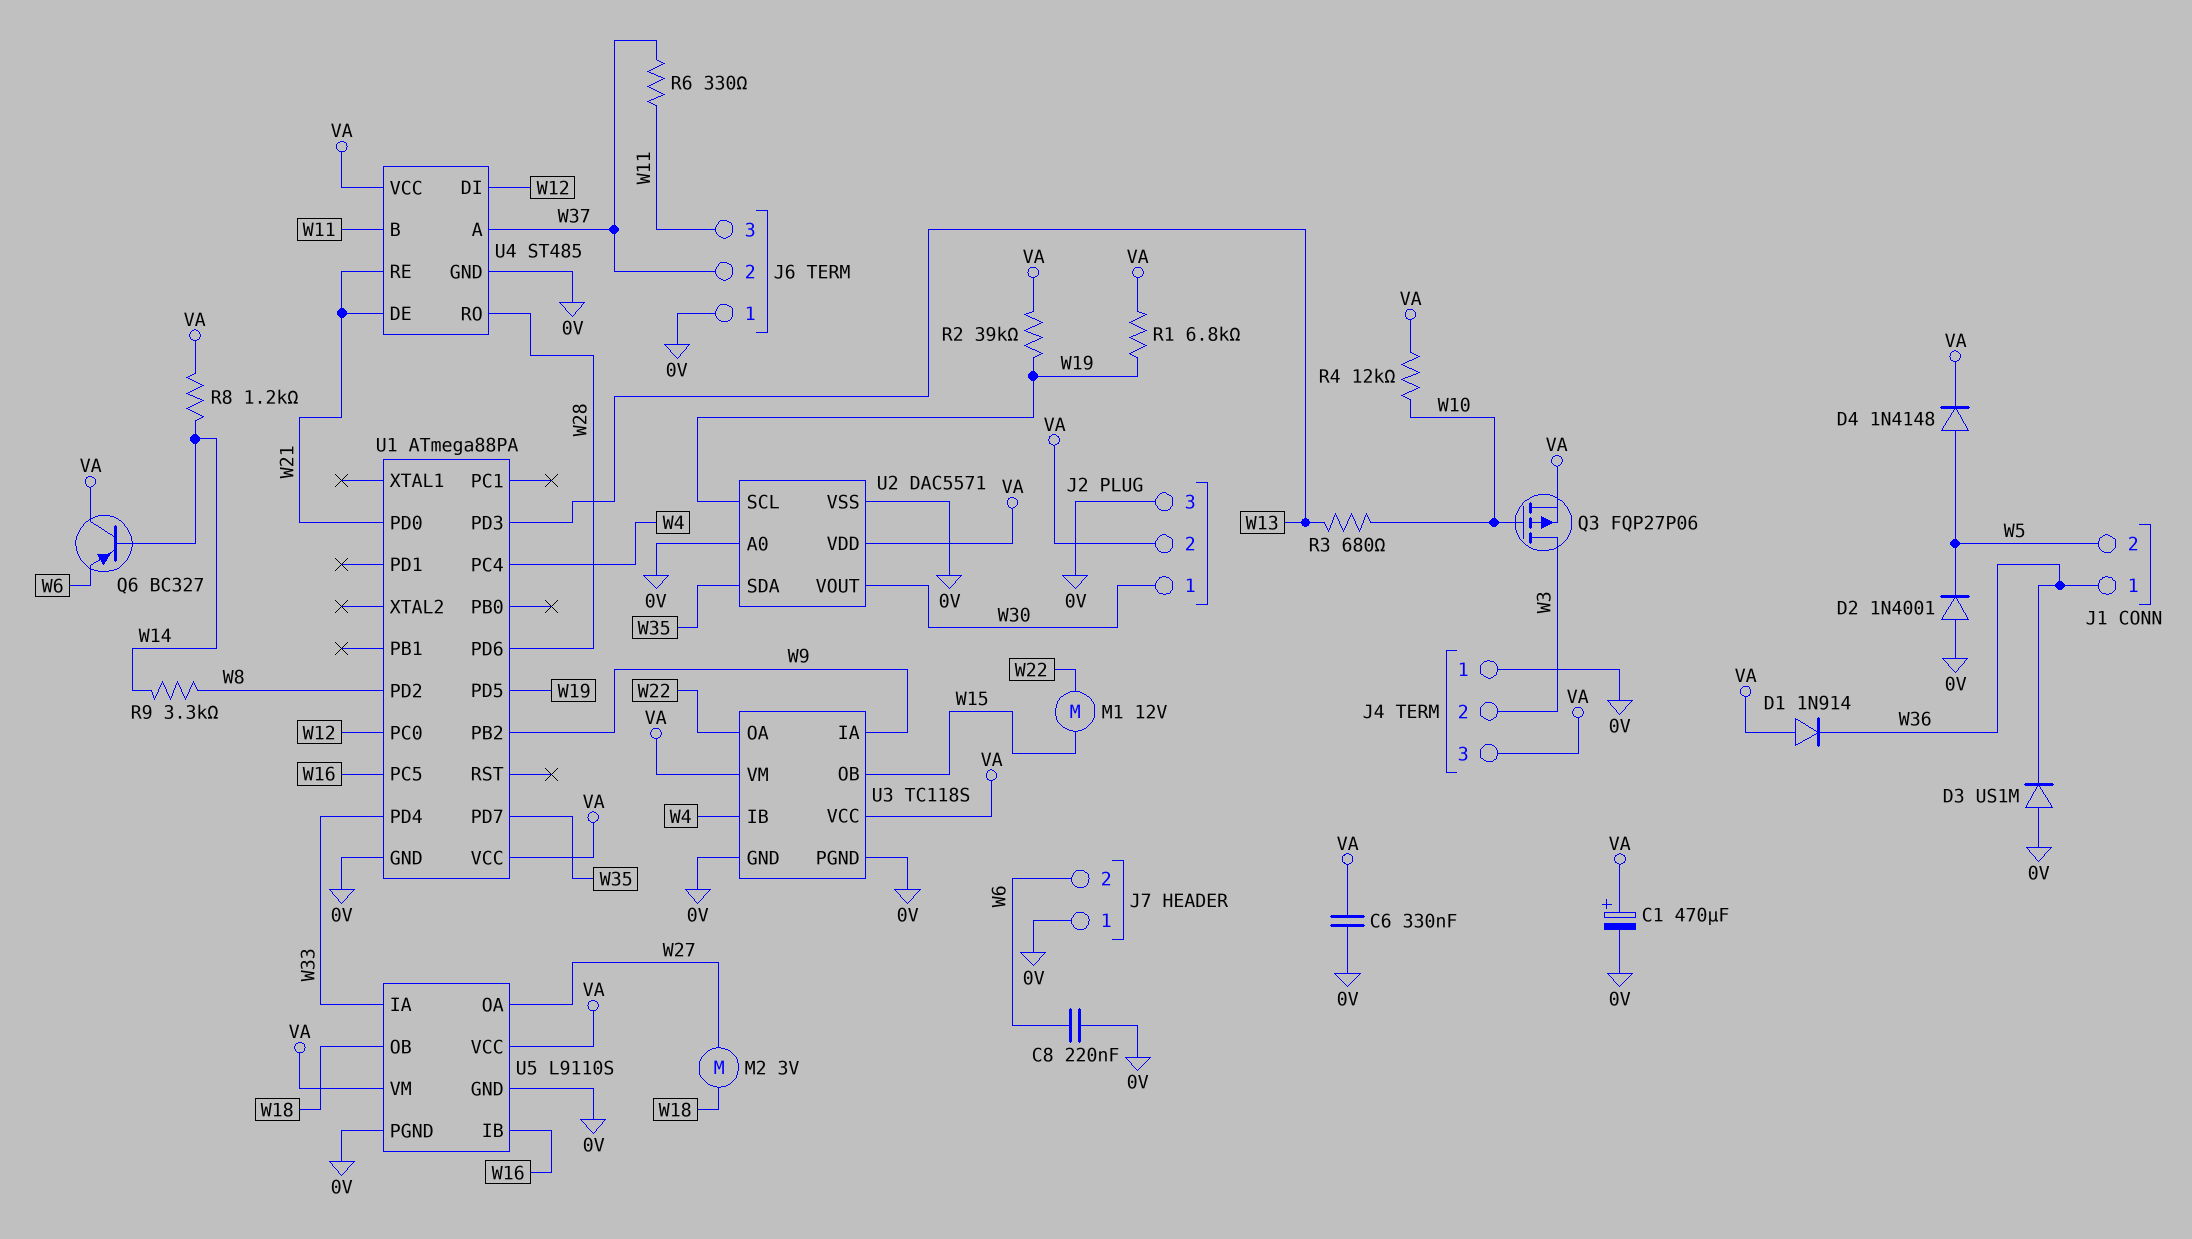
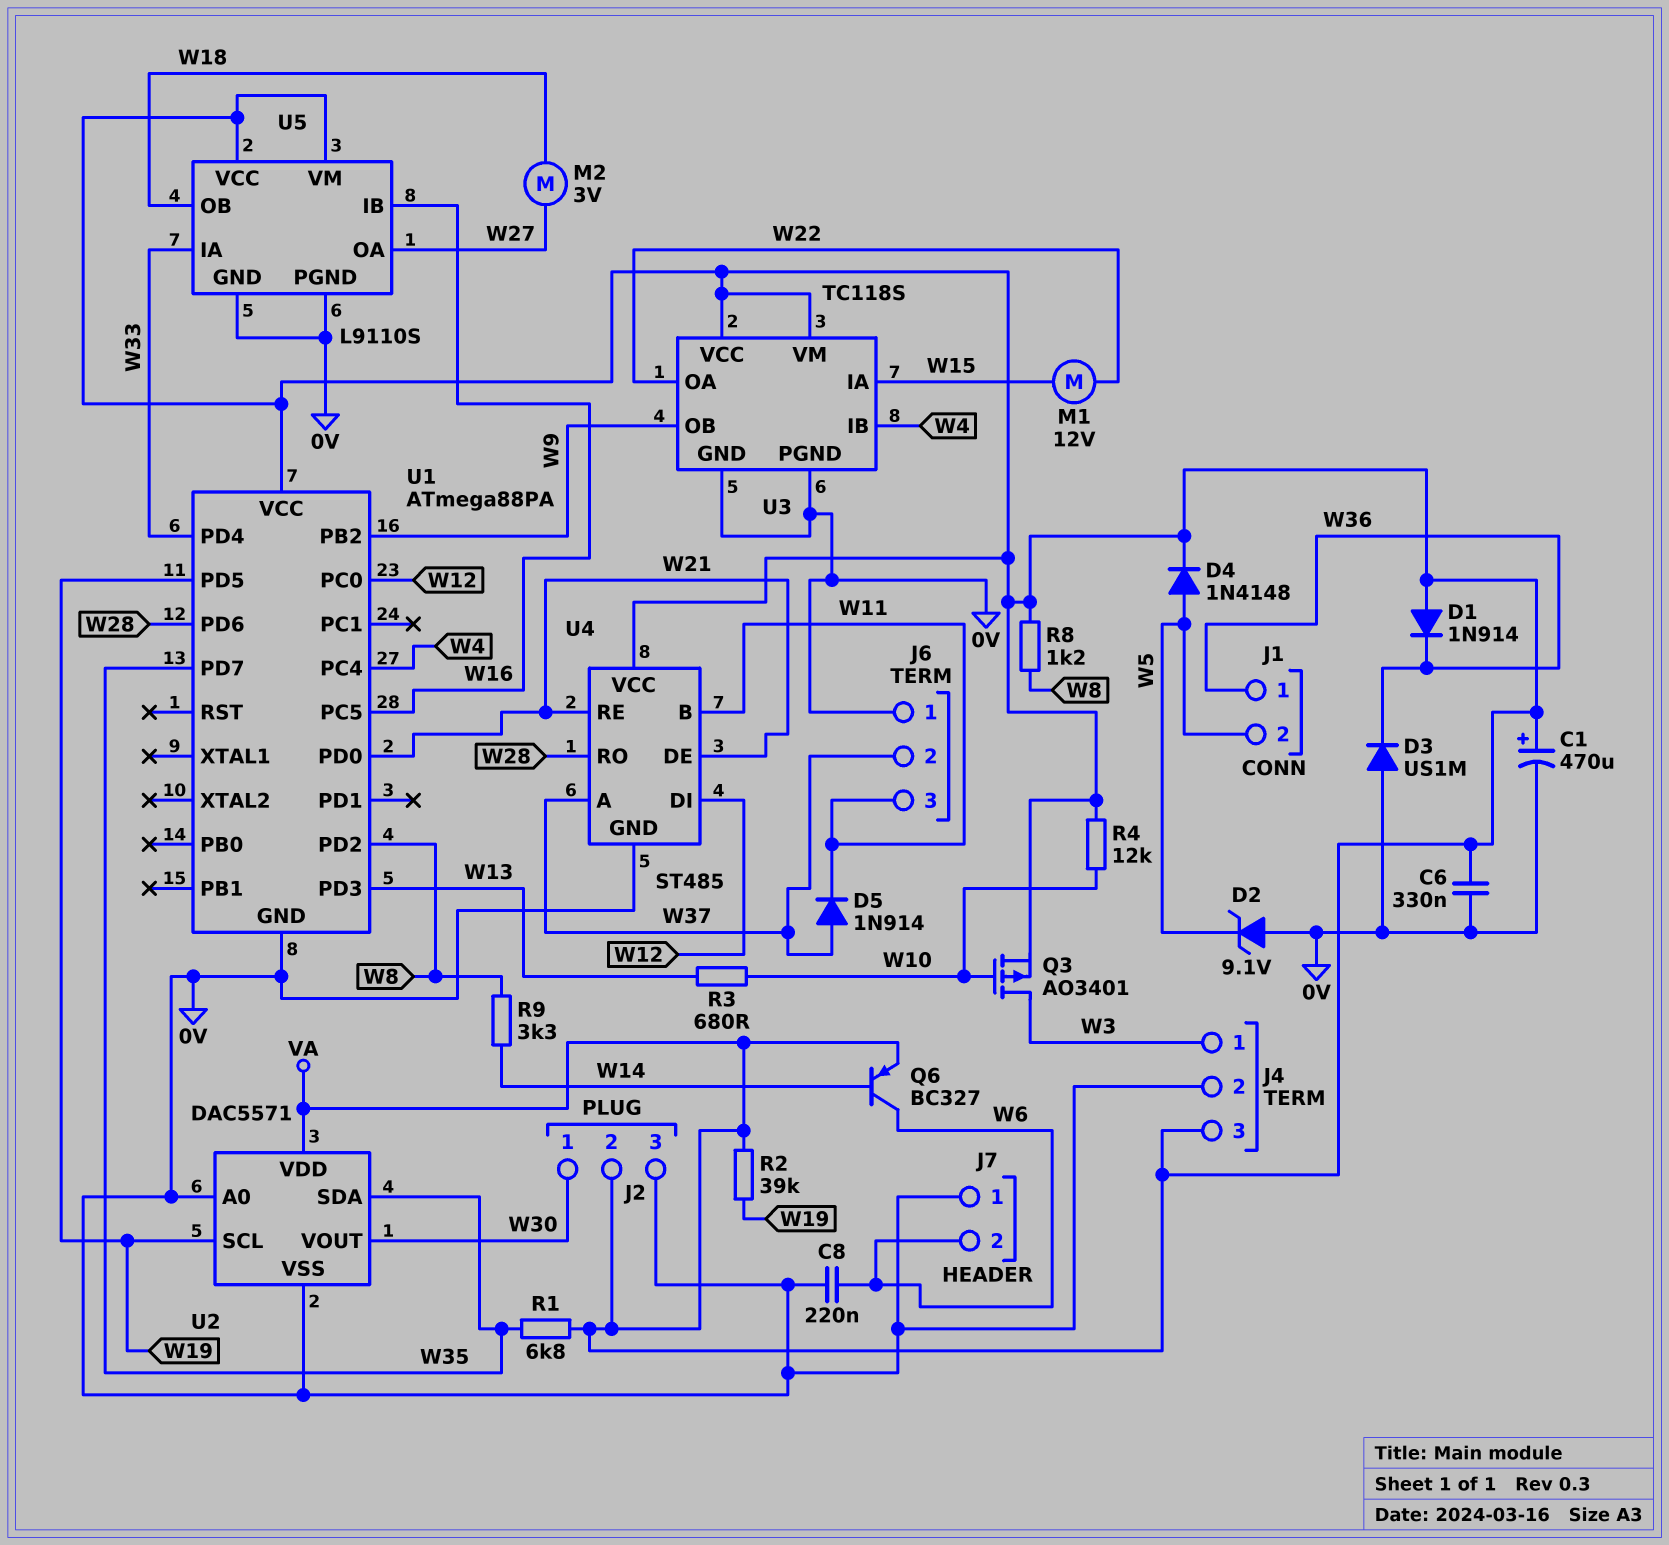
D2: diode 1N4001 (A 0V, K W5) -> zener 9.1V (A 0V, K W5)
D5: none -> diode 1N914 (A W37, K W11)
J4 pin 1: 0V -> W3
J4 pin 2: W3 -> 0V
Q3: PMOS FQP27P06 (G W10, D W3, S VA) -> PMOS AO3401 (G W10, D W3, S VA)
Q6: PNP BC327 (B W14, C VA, E W6) -> PNP BC327 (B W14, C W6, E VA)
R1: 6.8k (VA, W19) -> 6.8k (VA, W35)
R6: 330 (W11, W37) -> none
R8: 1.2k (VA, W14) -> 1.2k (VA, W8)
U3 pin IA: W9 -> W15
U3 pin OB: W15 -> W9

